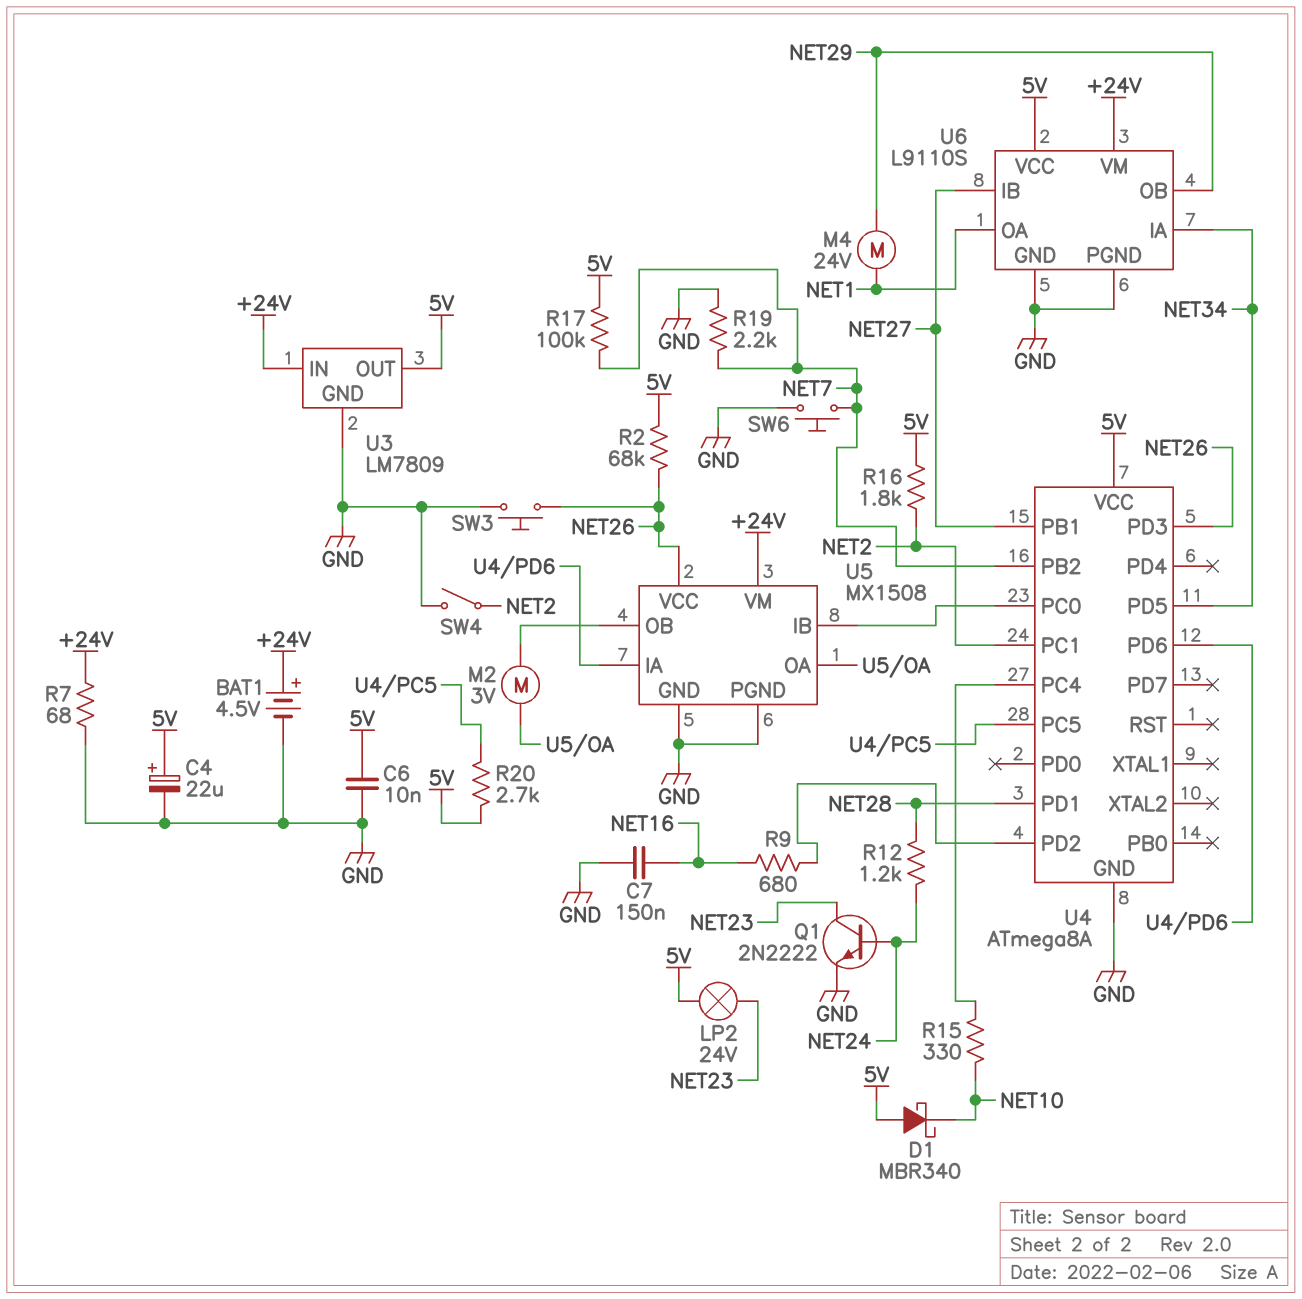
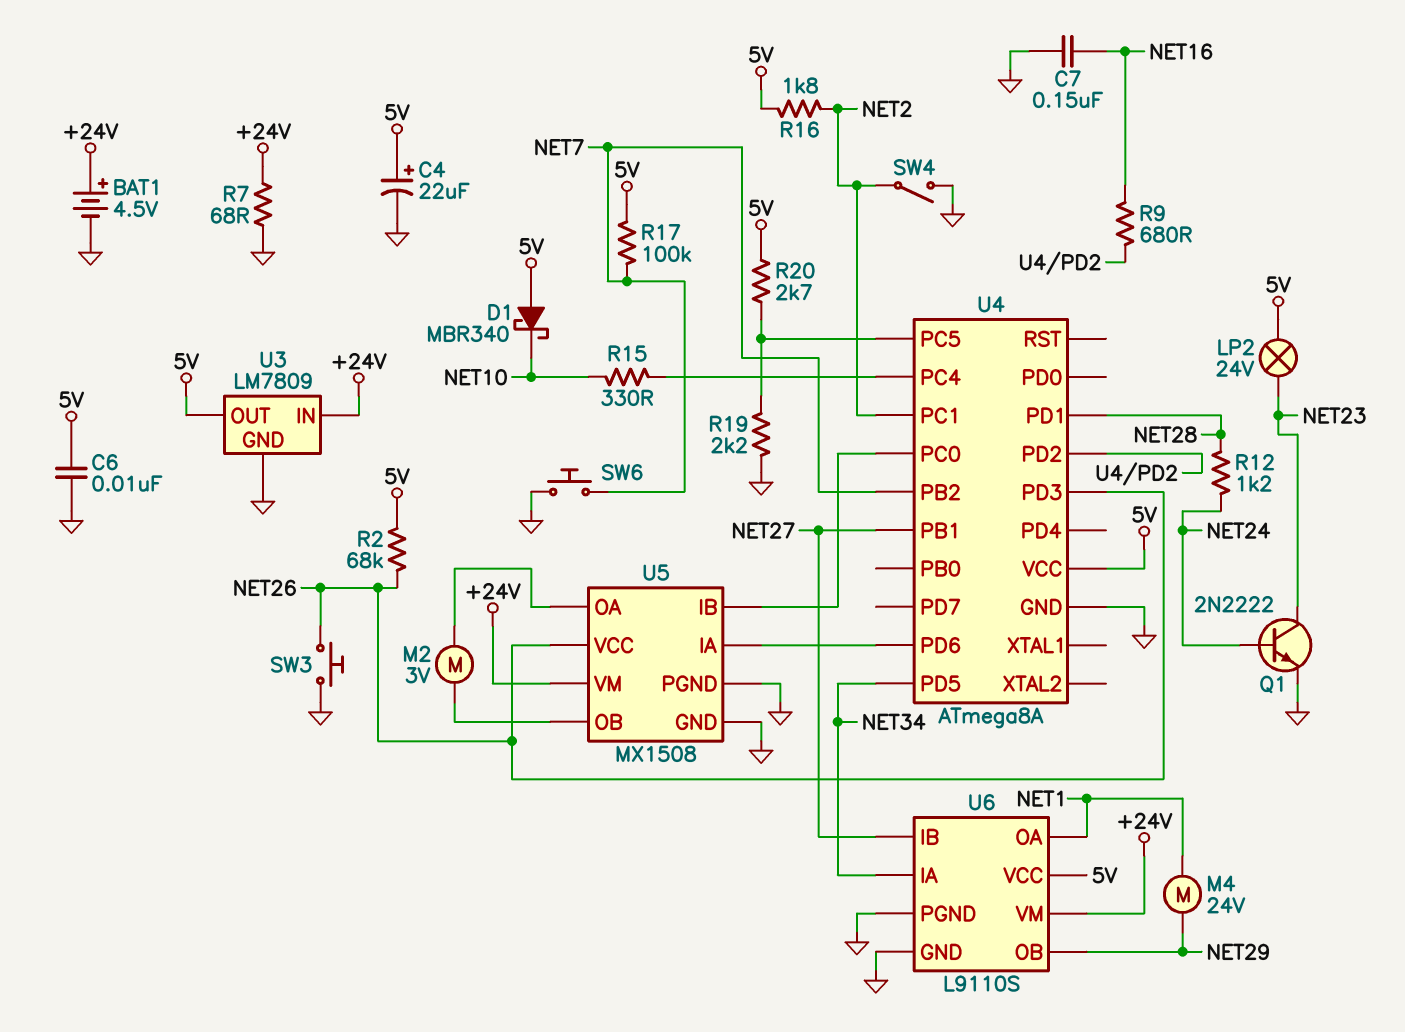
R19: 2.2k (GND, NET7) -> 2.2k (GND, U4/PC5)

